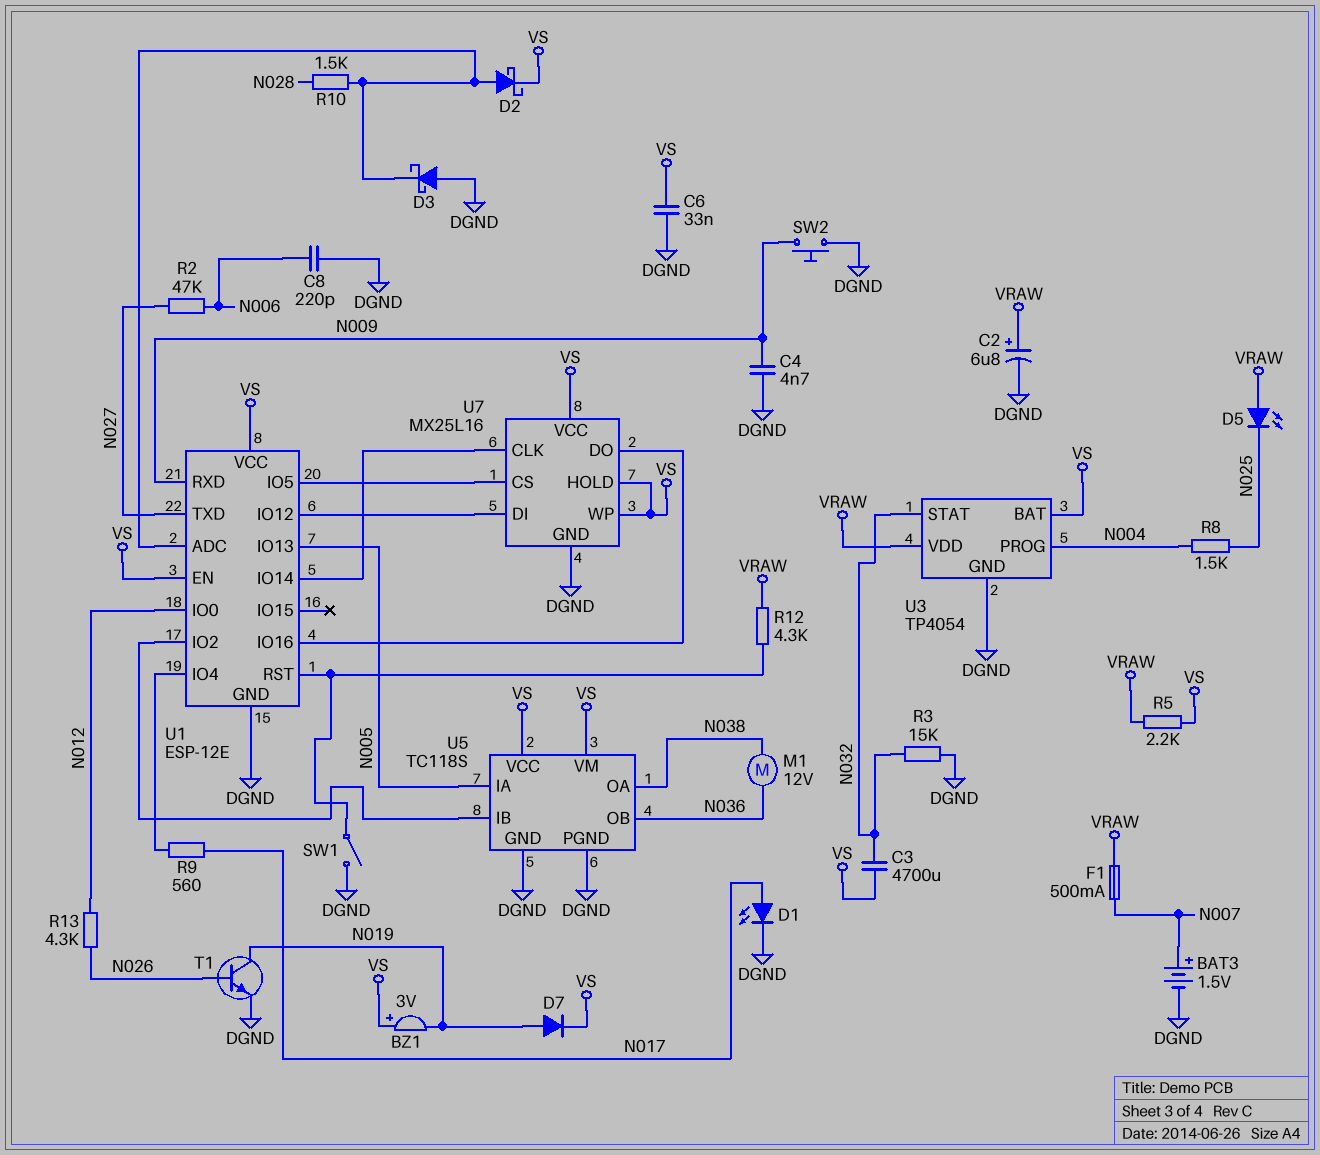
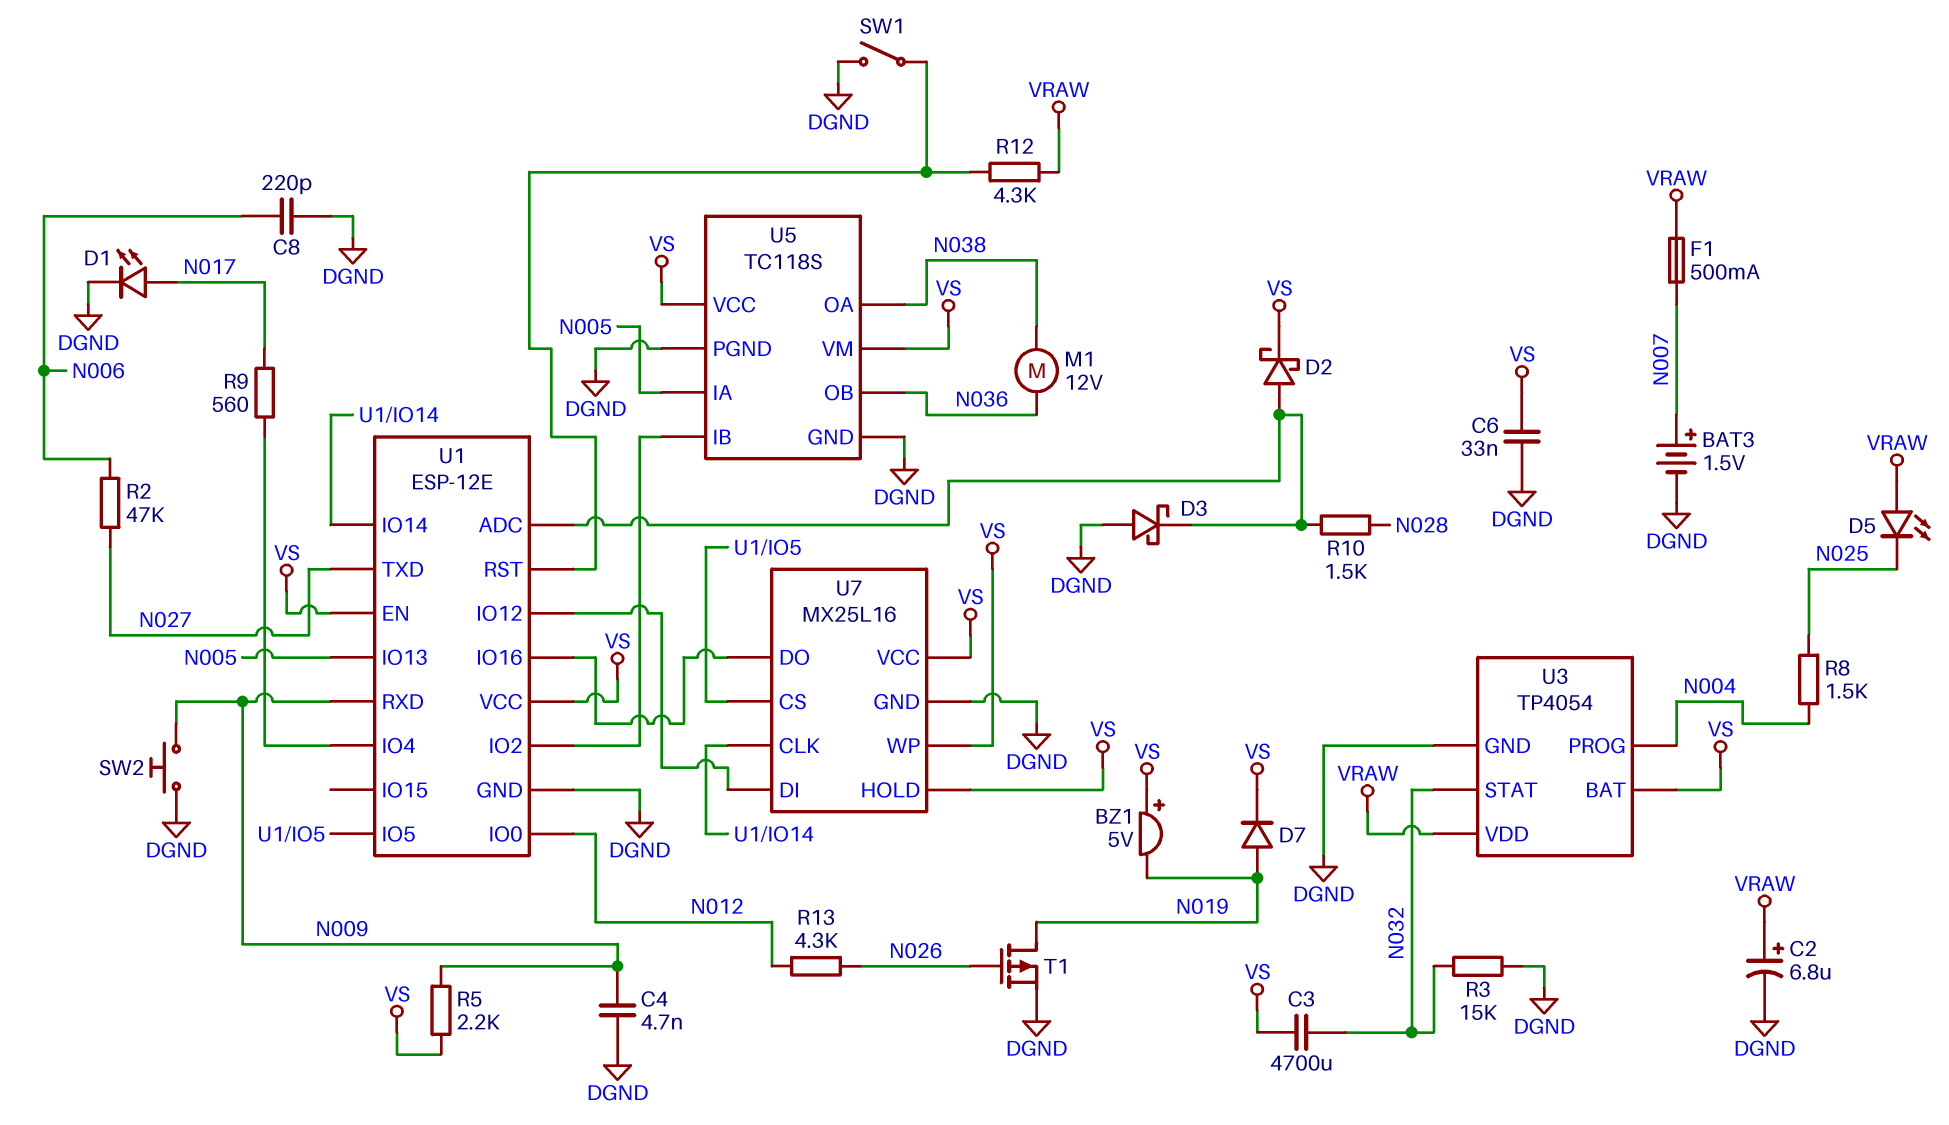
BZ1: buzzer 3V (plus VS, minus N019) -> buzzer 5V (plus VS, minus N019)
R5: 2.2k (VRAW, VS) -> 2.2k (N009, VS)
T1: NPN (B N026, C N019, E DGND) -> PMOS (G N026, D N019, S DGND)

